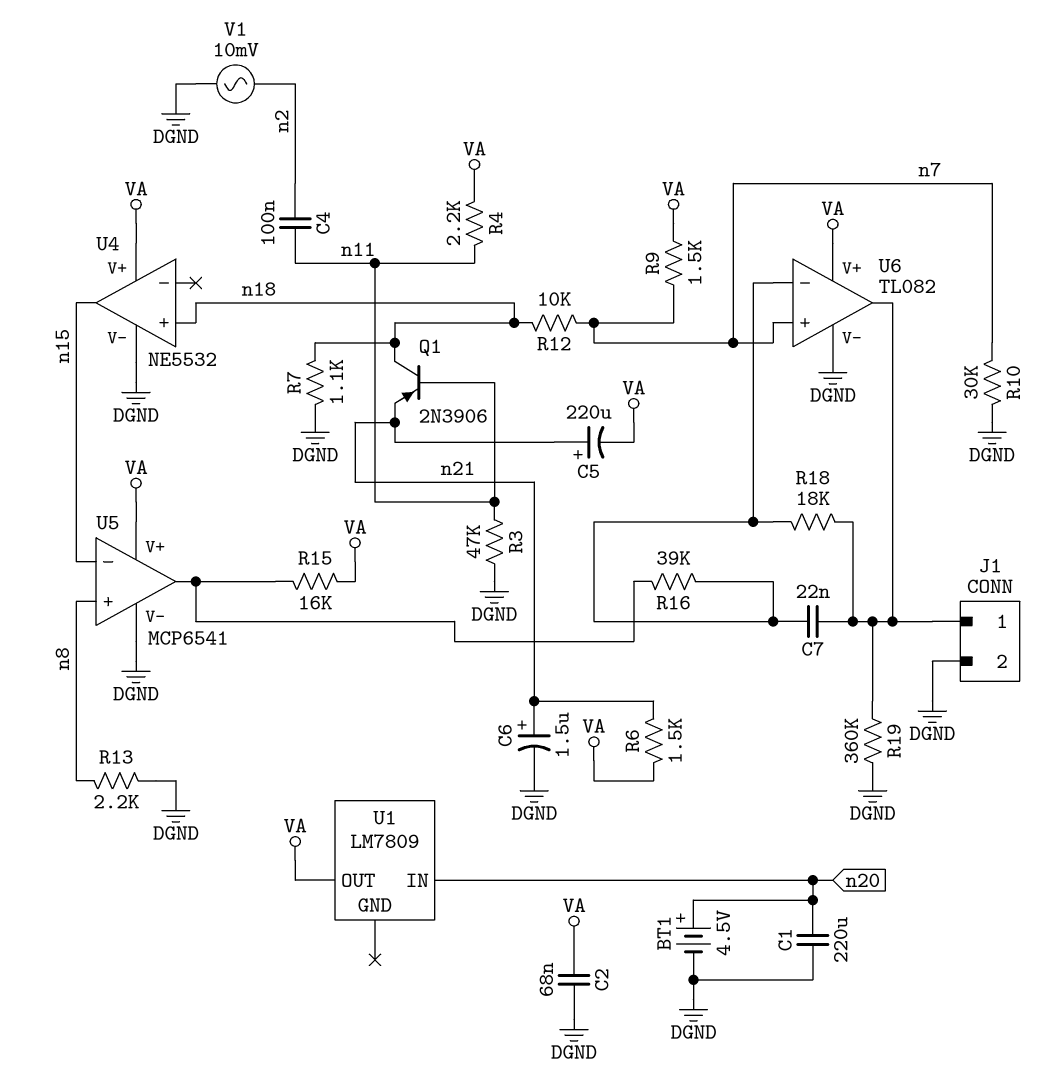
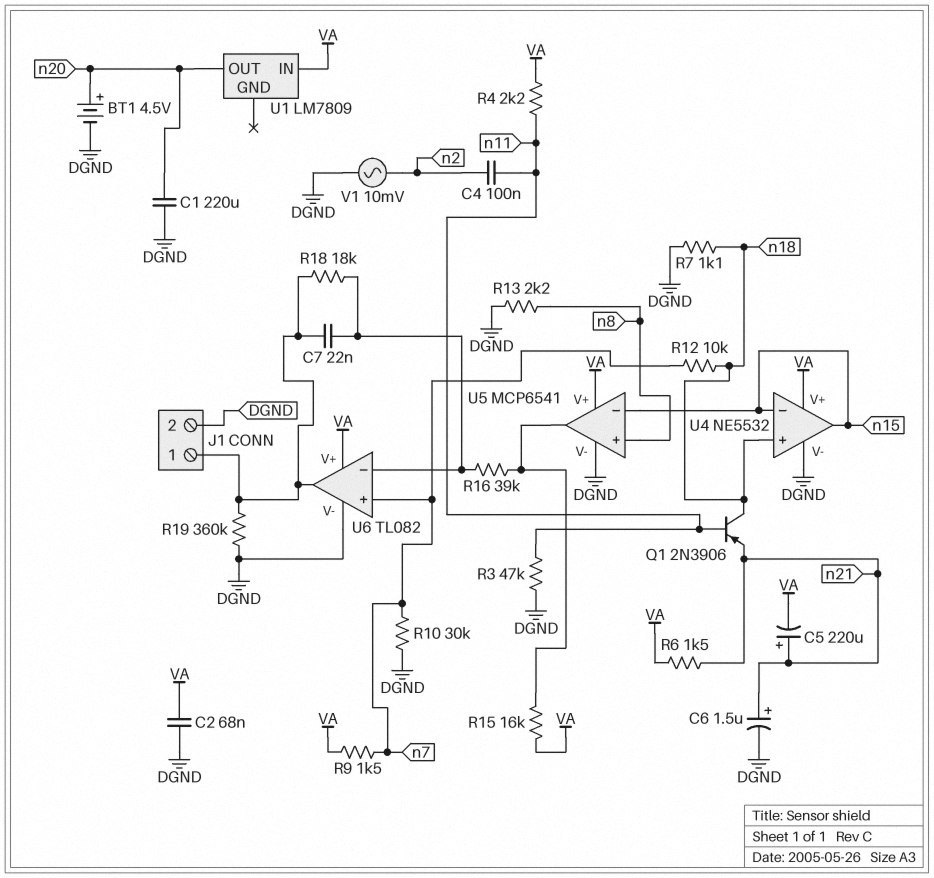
U1 pin IN: n20 -> VA
U1 pin OUT: VA -> n20
U4 pin in-: none -> n15

